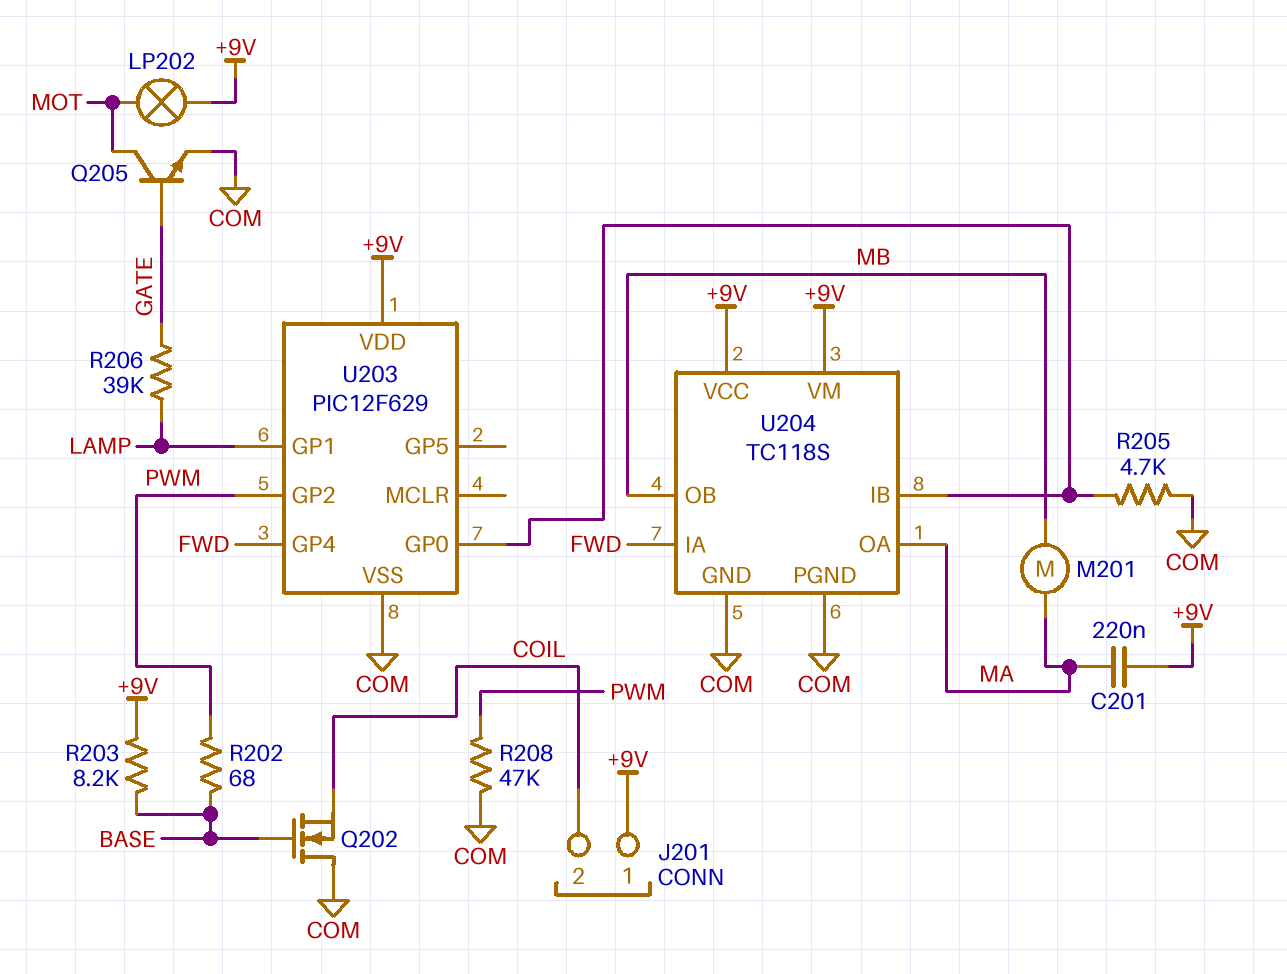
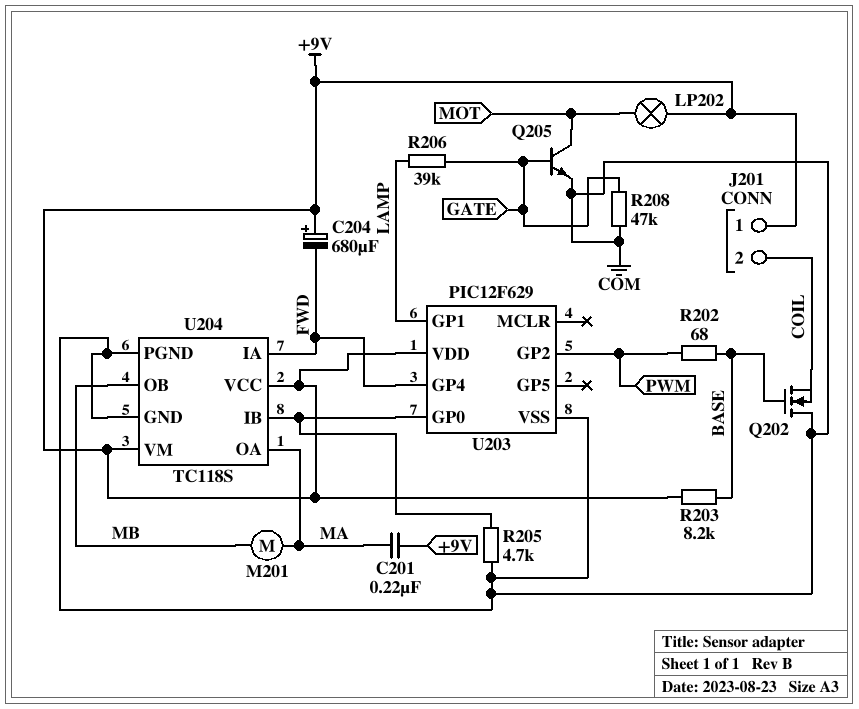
C204: none -> 680uF (plus +9V, minus FWD)
R208: 47k (COM, PWM) -> 47k (COM, GATE)

